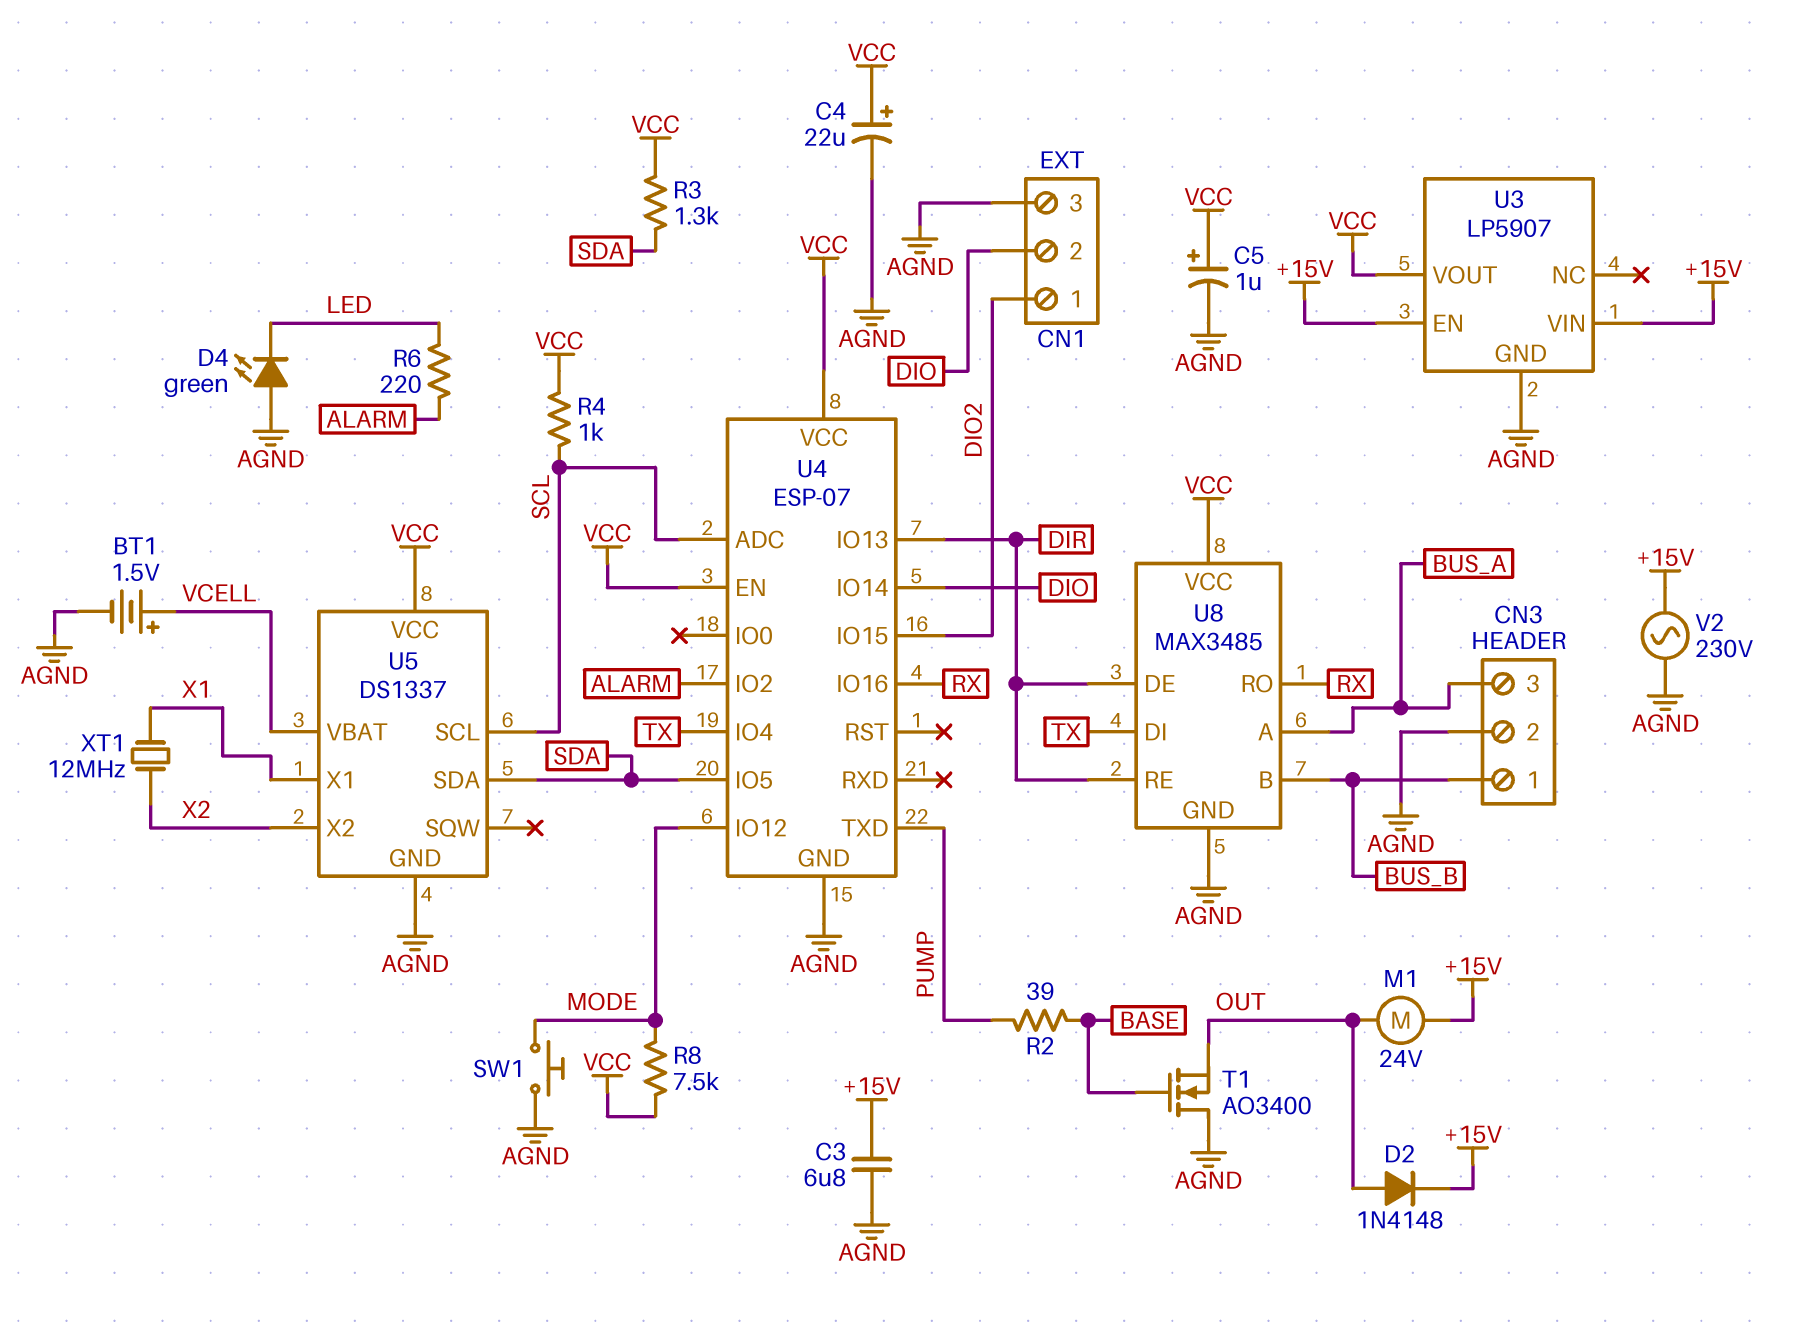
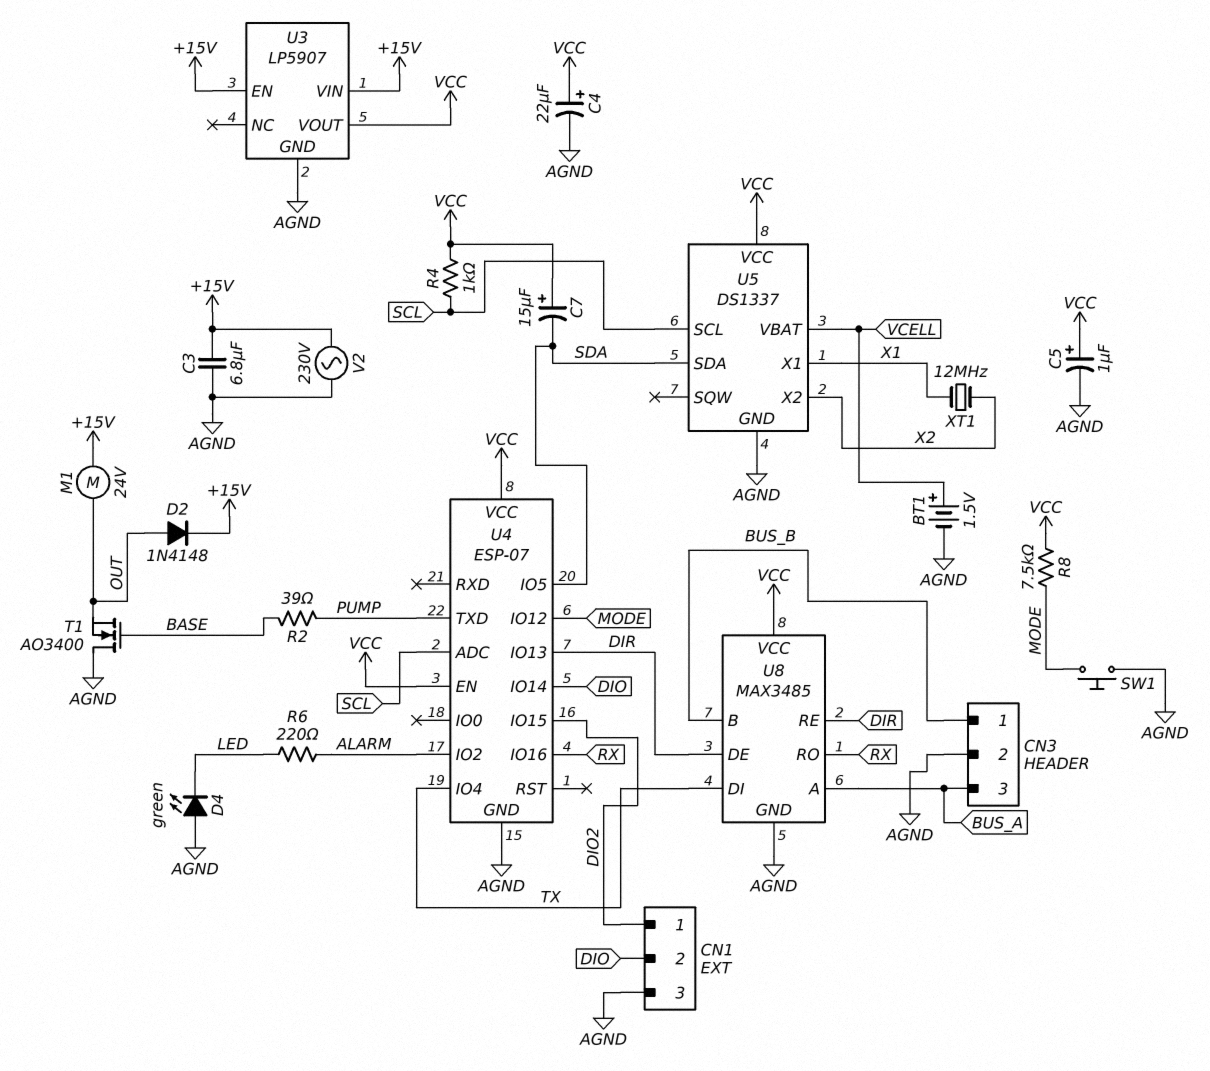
C7: none -> 15uF (plus VCC, minus SDA)
R3: 1.3k (SDA, VCC) -> none

